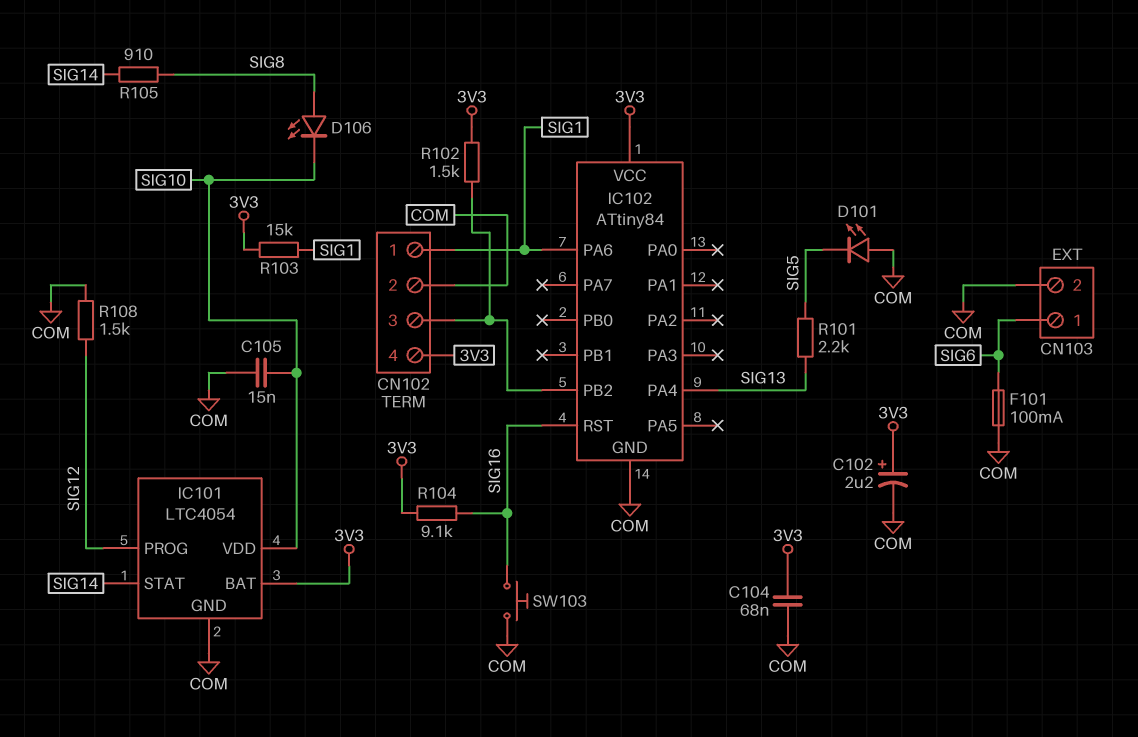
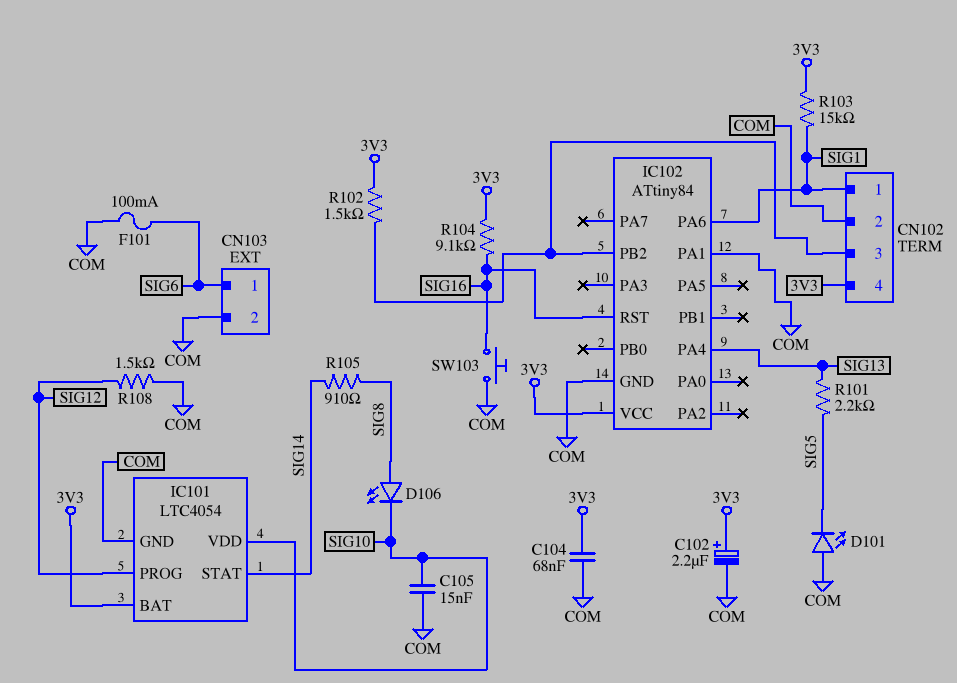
IC102 pin PA1: none -> COM

